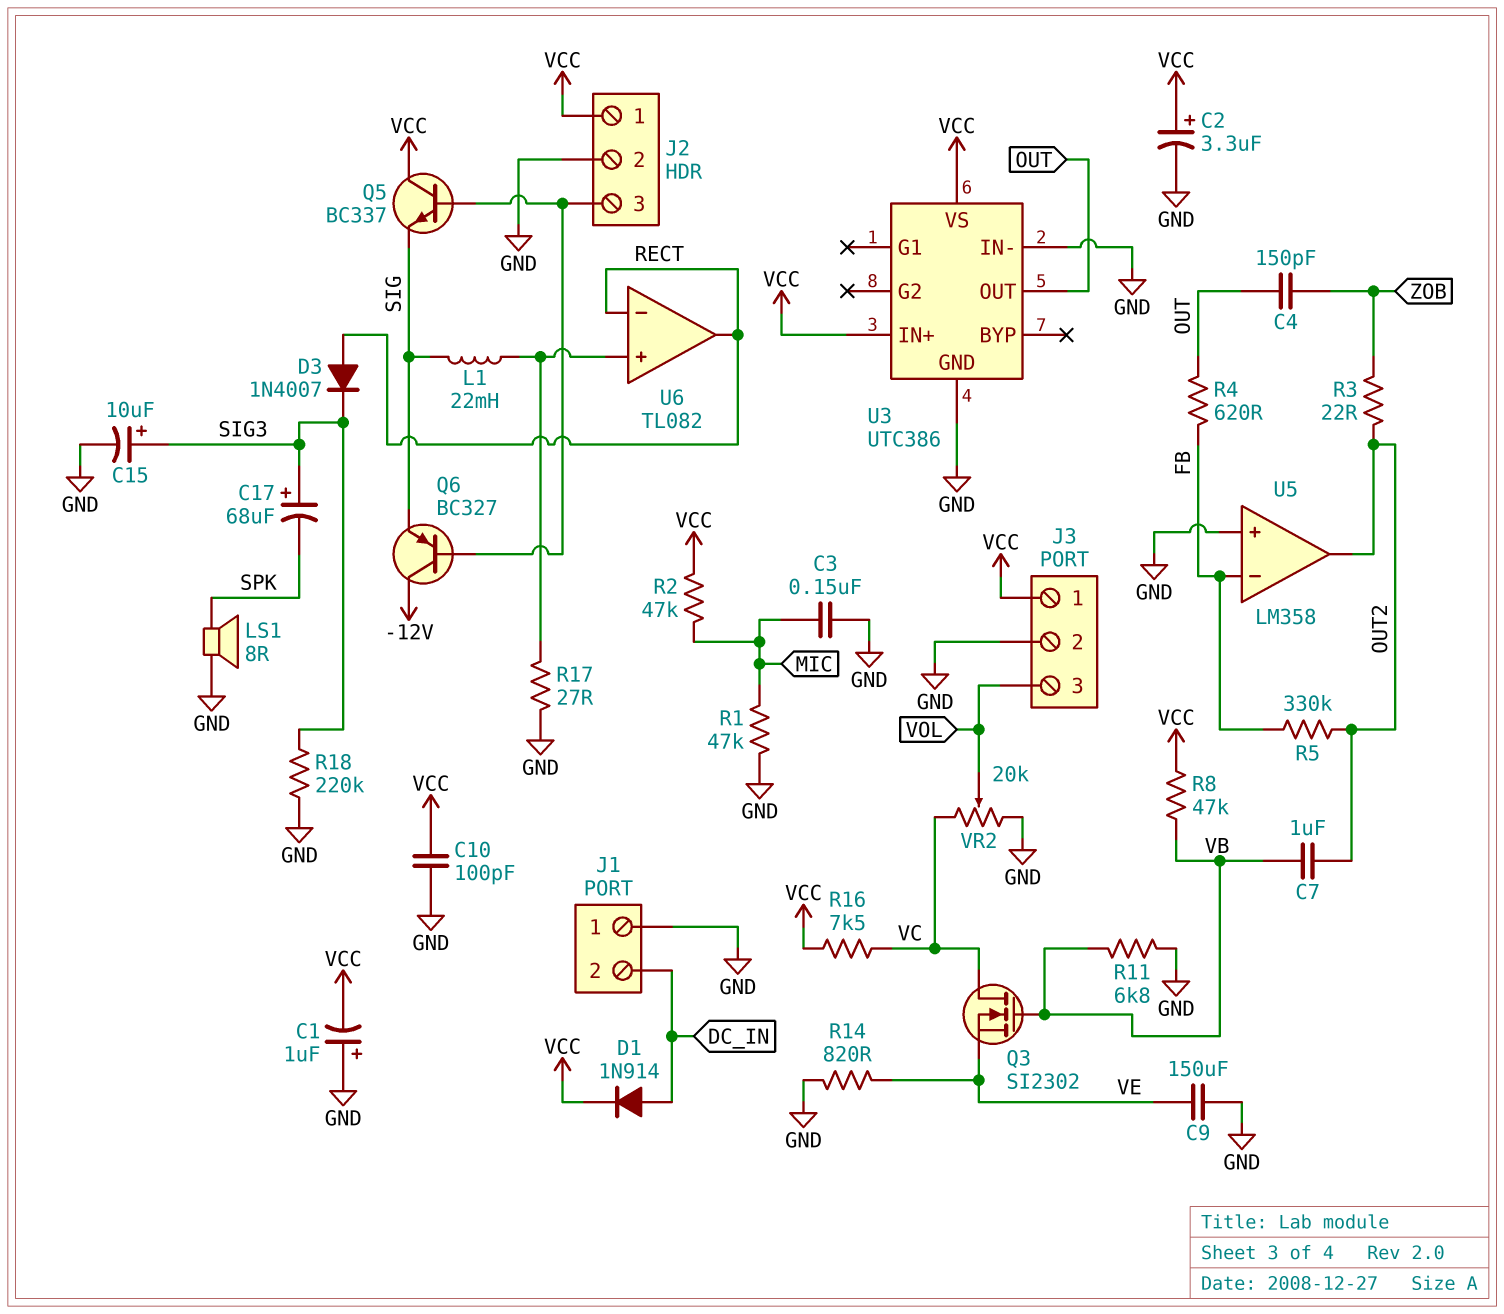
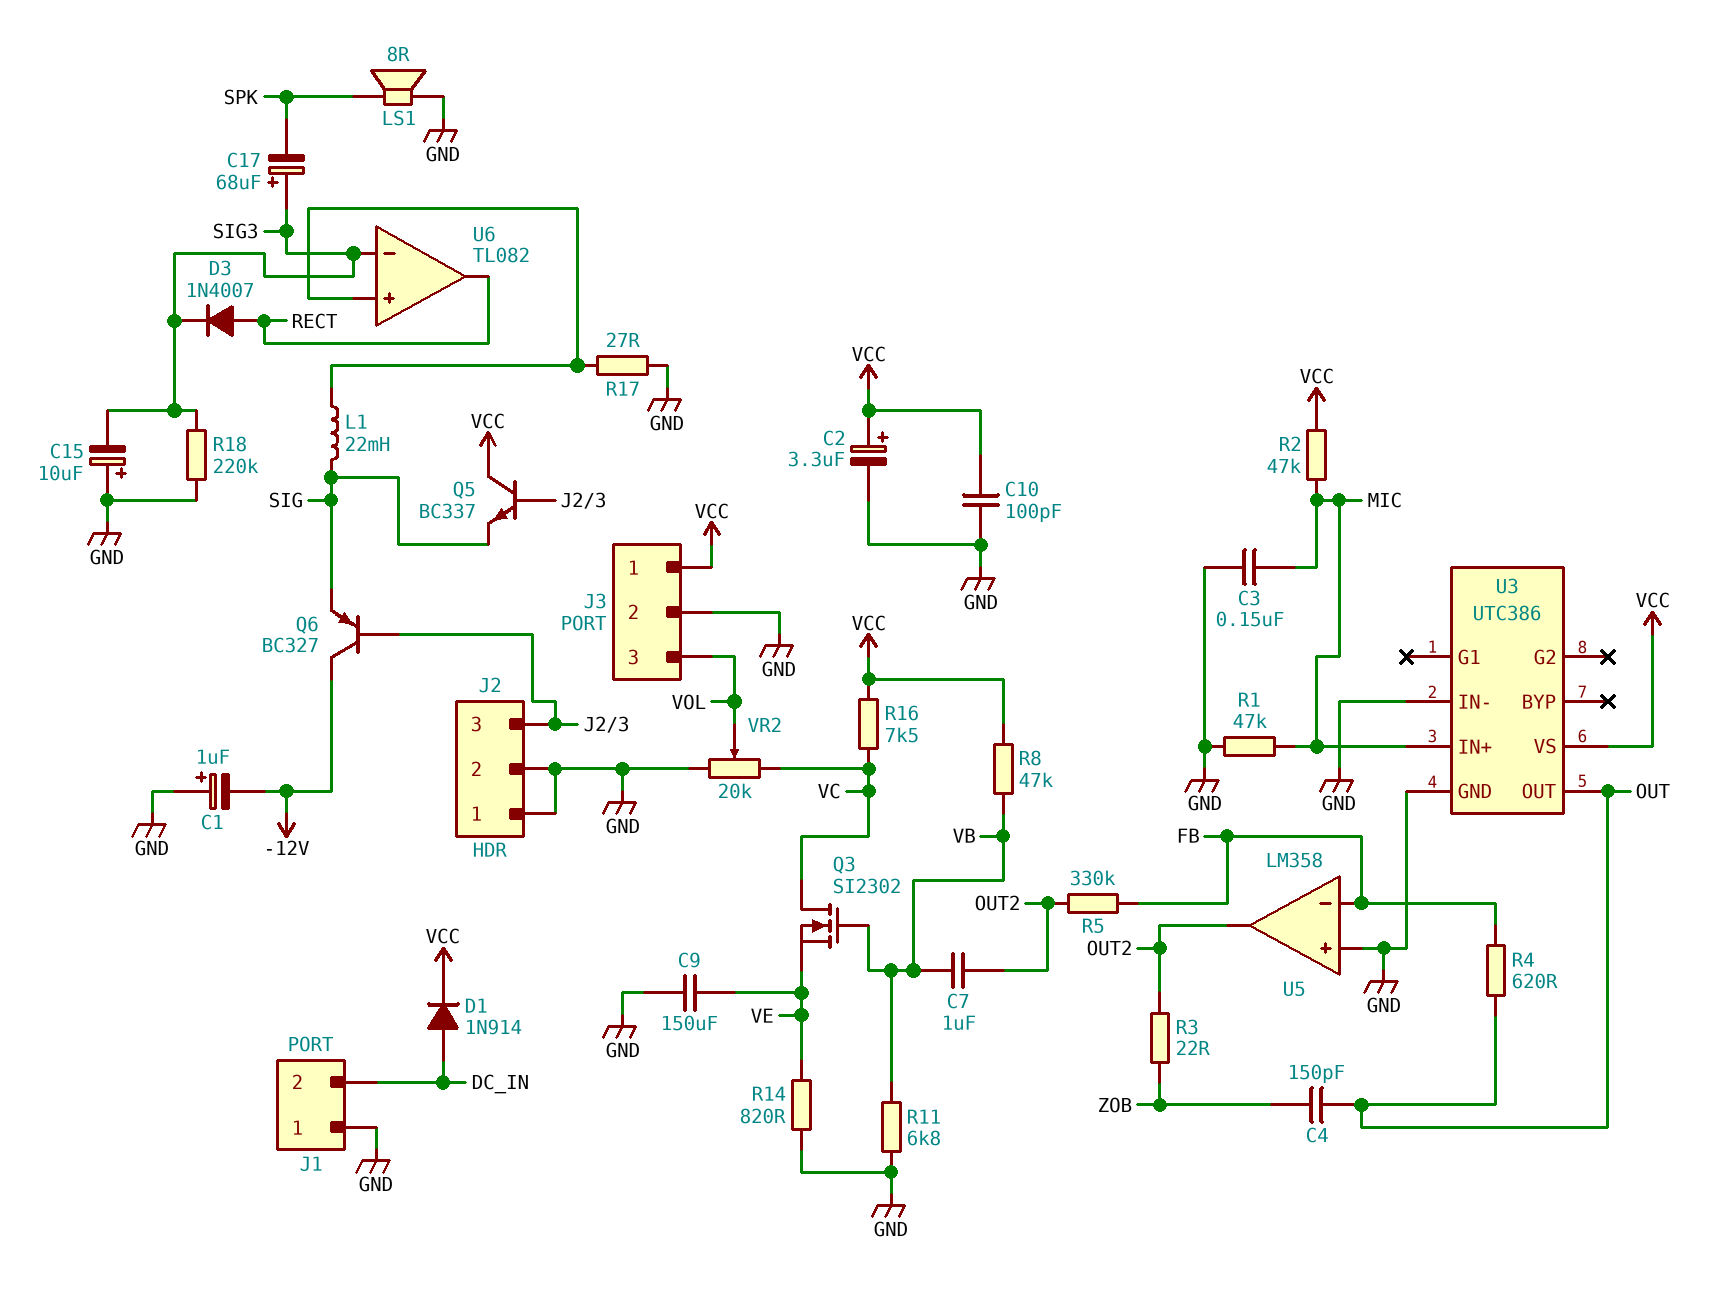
C1: 1uF (plus GND, minus VCC) -> 1uF (plus GND, minus -12V)
C15: 10uF (plus SIG3, minus GND) -> 10uF (plus GND, minus SIG3)
J2 pin 1: VCC -> GND
U3 pin IN+: VCC -> MIC
U6 pin in-: RECT -> SIG3

